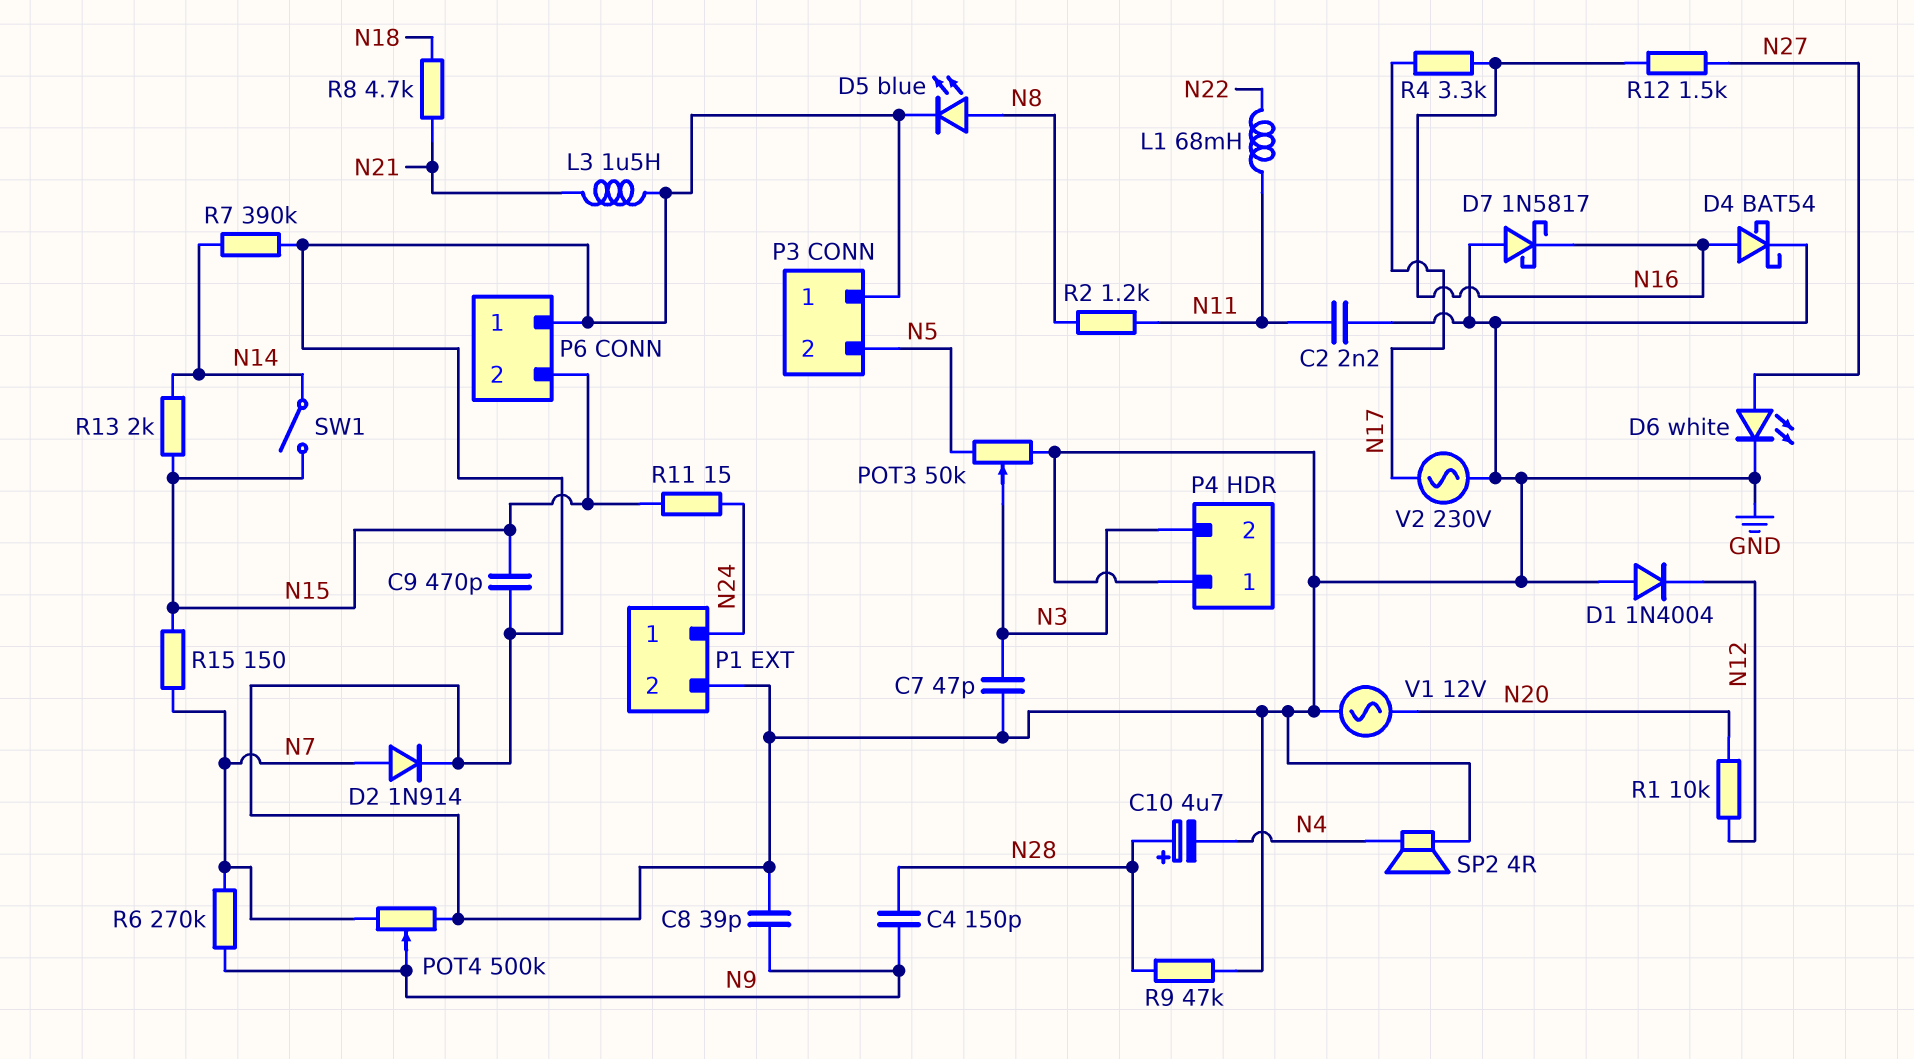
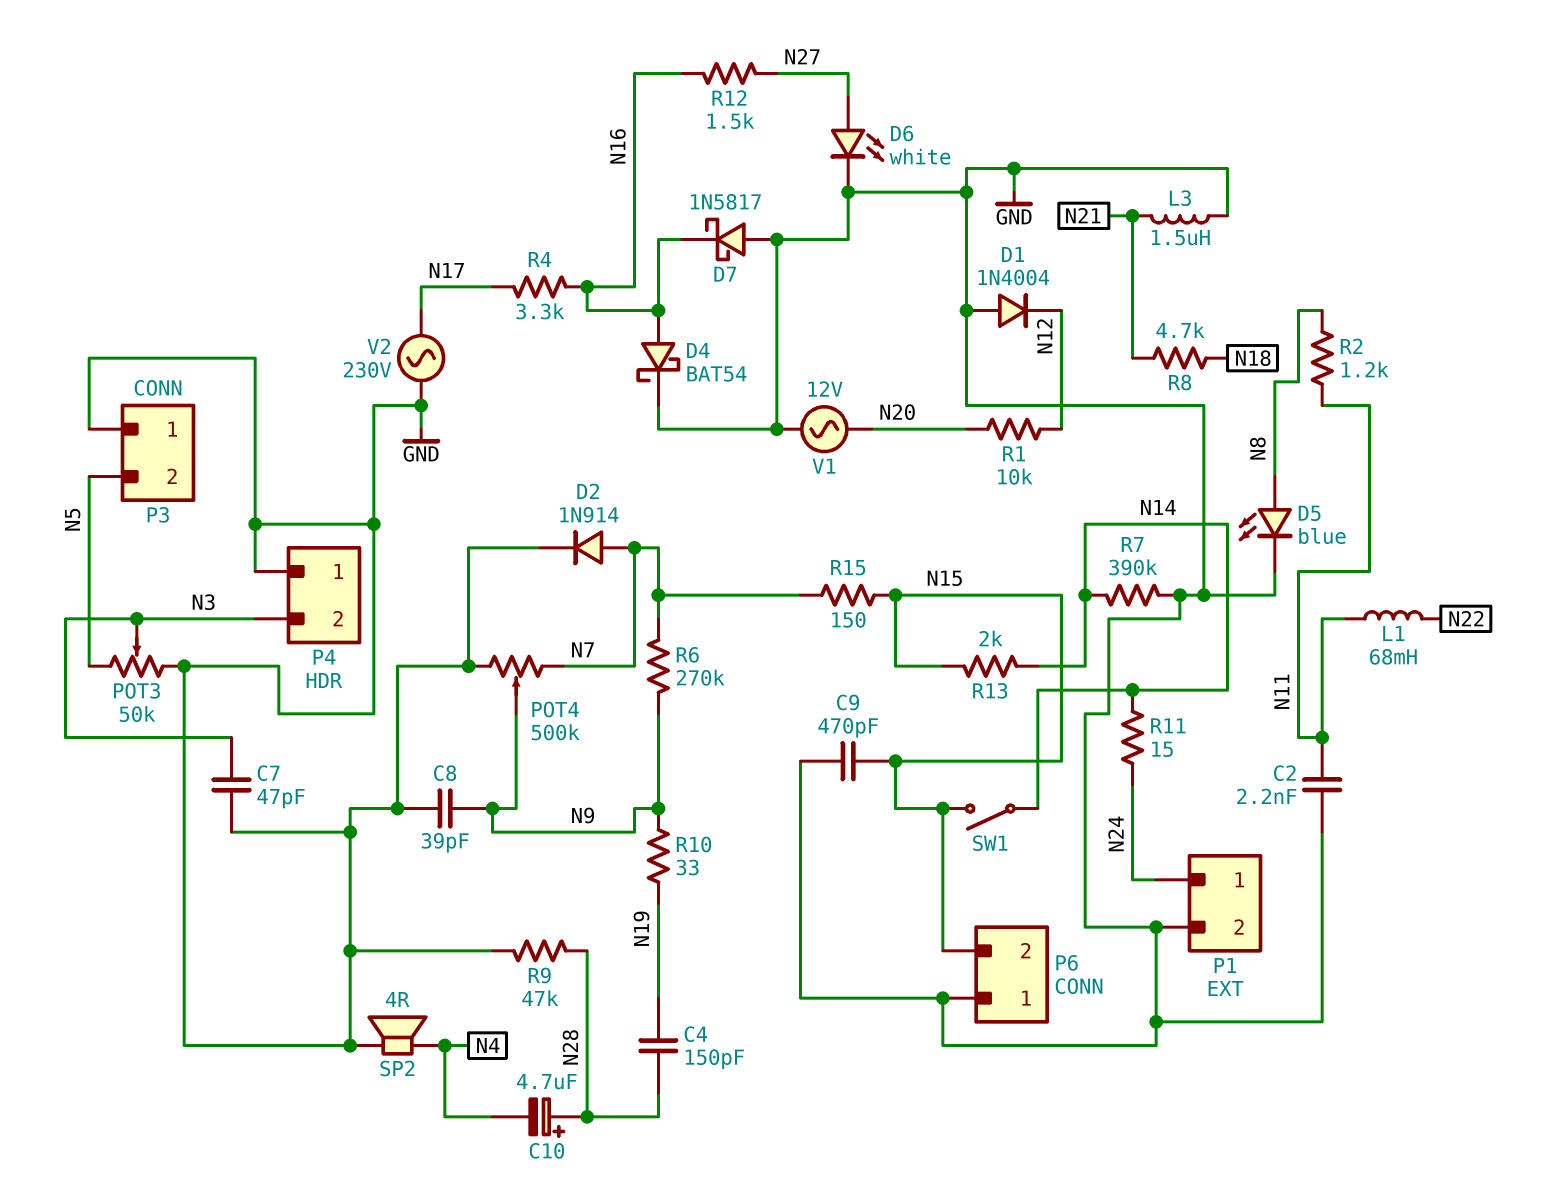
C4: 150pF (N9, N28) -> 150pF (N19, N28)
R10: none -> 33 (N9, N19)
R11: 15 (N15, N24) -> 15 (N14, N24)

